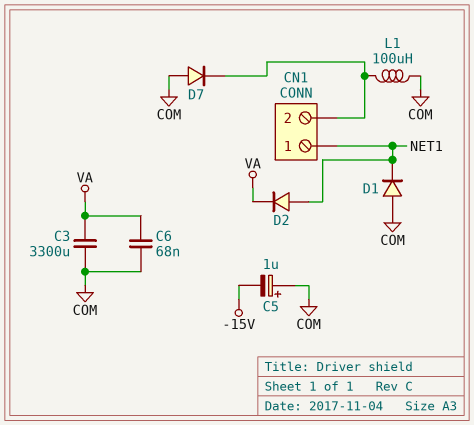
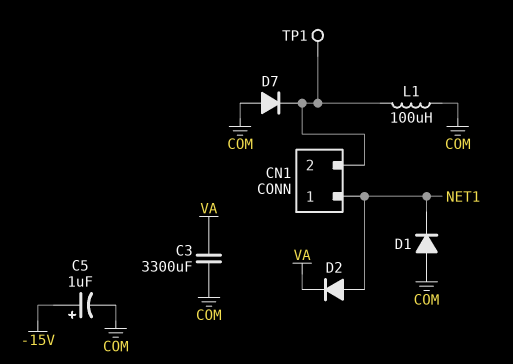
C5: 1uF (plus COM, minus -15V) -> 1uF (plus -15V, minus COM)
C6: 68nF (COM, VA) -> none
TP1: none -> test point (CN1/2)

